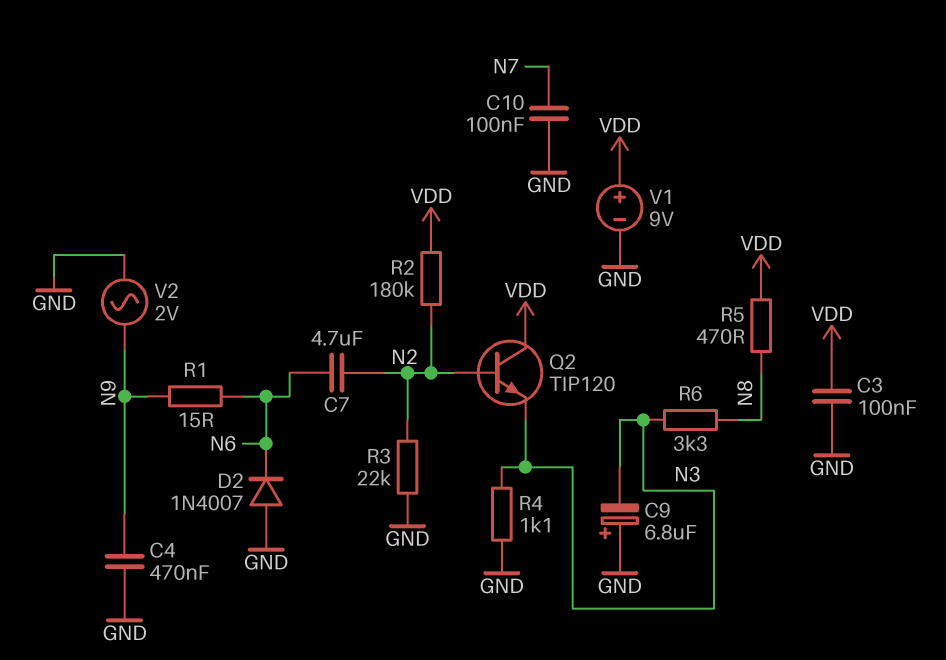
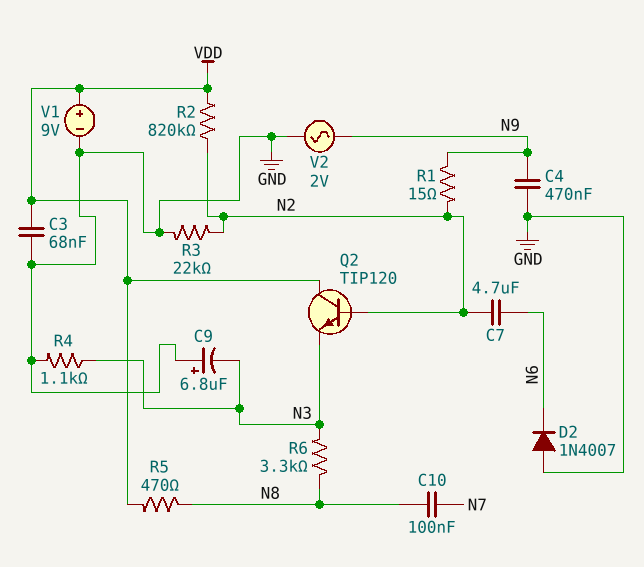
C3: 100nF (GND, VDD) -> 68nF (GND, VDD)
C10: 100nF (GND, N7) -> 100nF (N7, N8)
R1: 15 (N6, N9) -> 15 (N2, N9)
R2: 180k (N2, VDD) -> 820k (N2, VDD)

